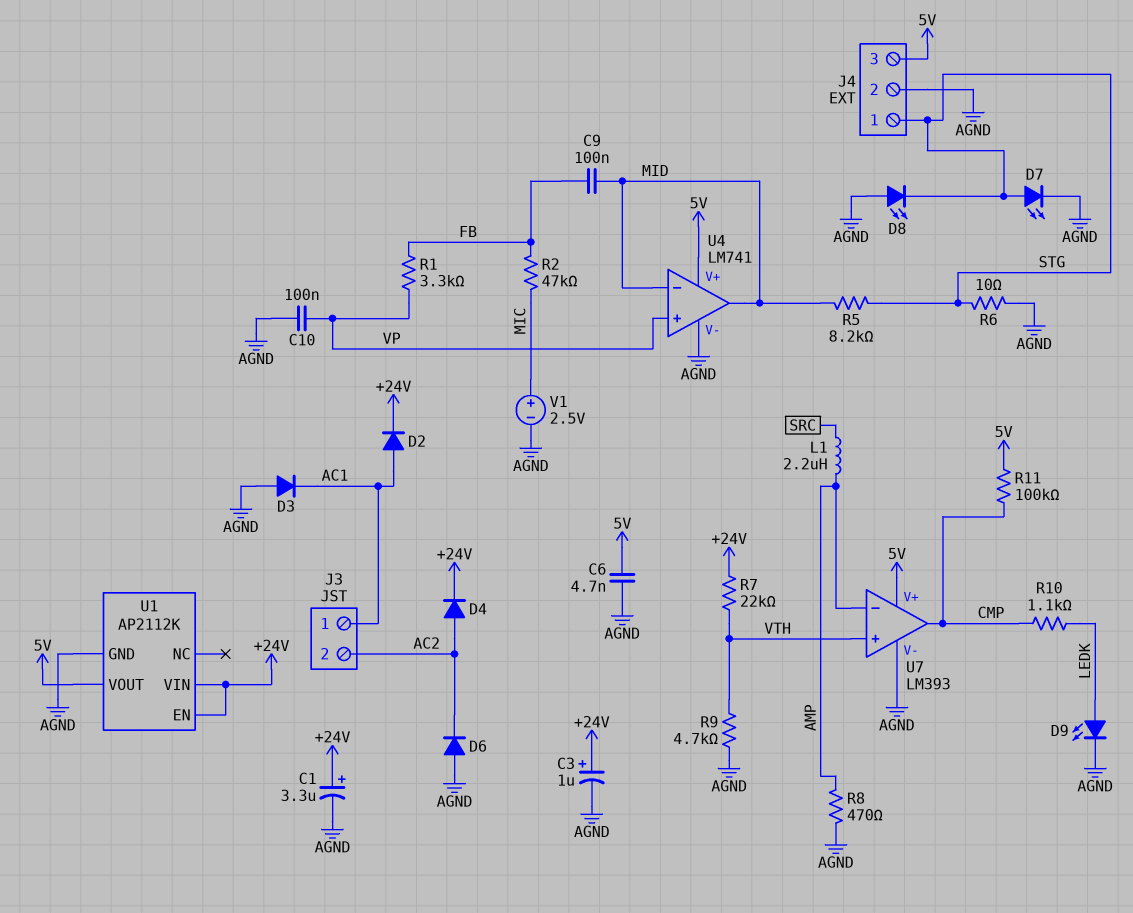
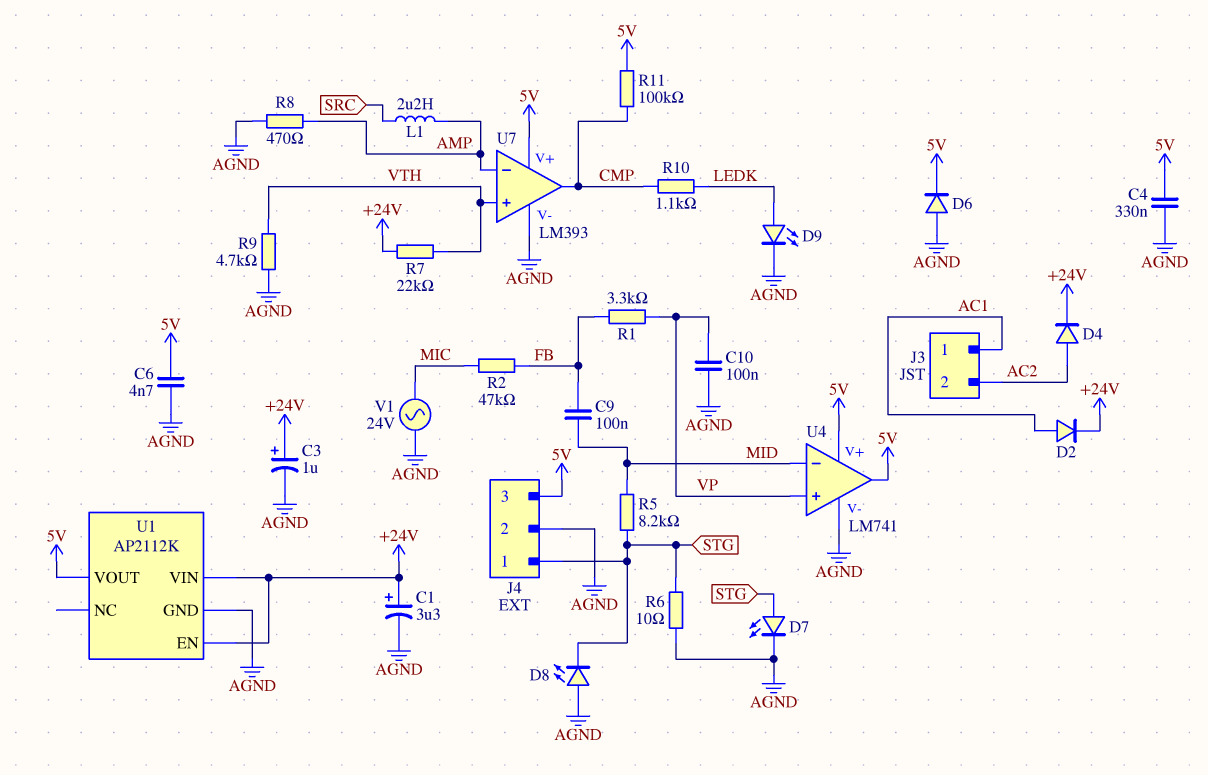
C4: none -> 330nF (5V, AGND)
D3: diode (A AGND, K AC1) -> none
D6: diode (A AGND, K AC2) -> diode (A AGND, K 5V)
U4 pin out: MID -> 5V
V1: 2.5V (plus MIC, minus AGND) -> AC 24V (AGND, MIC)

